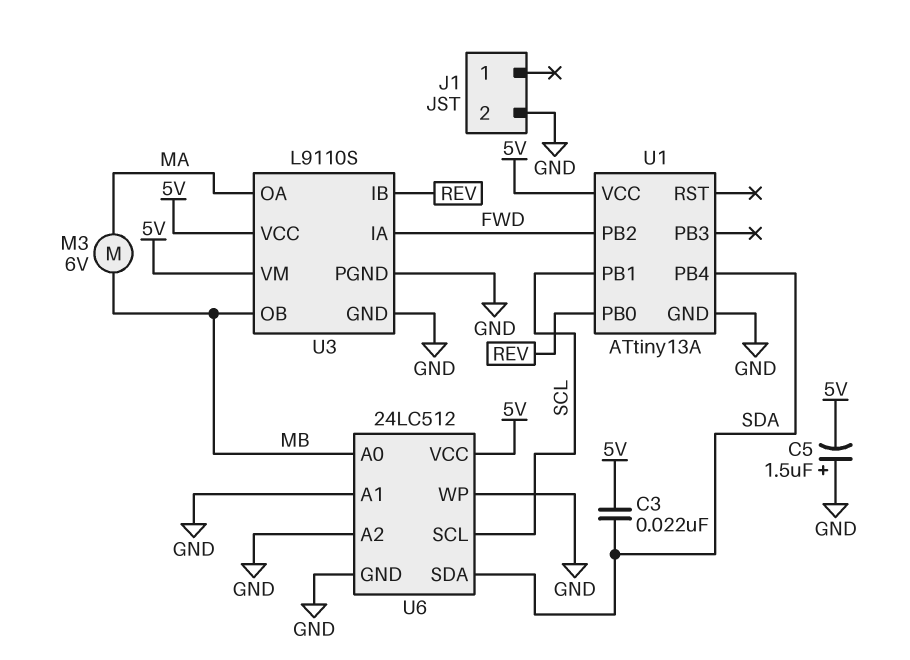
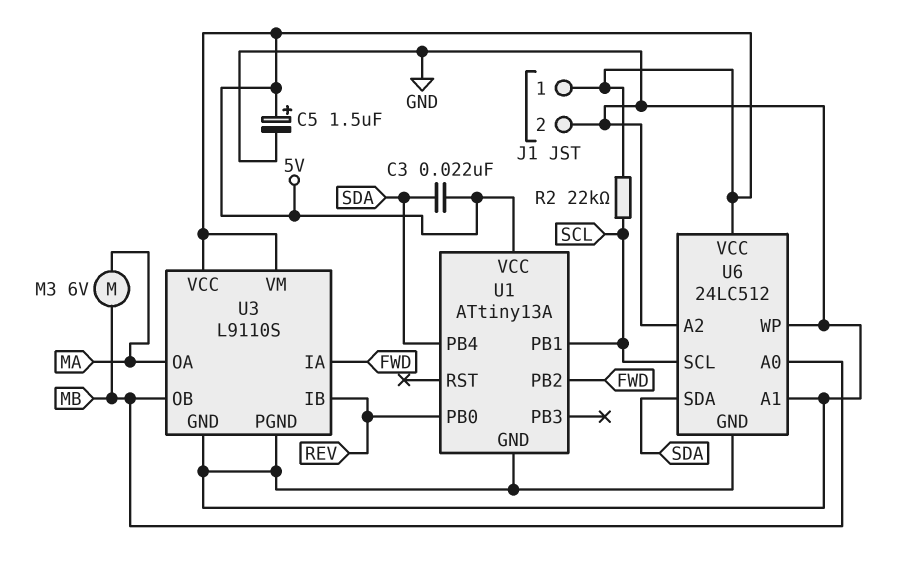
C5: 1.5uF (plus GND, minus 5V) -> 1.5uF (plus 5V, minus GND)
J1 pin 1: none -> 5V
R2: none -> 22k (5V, SCL)

